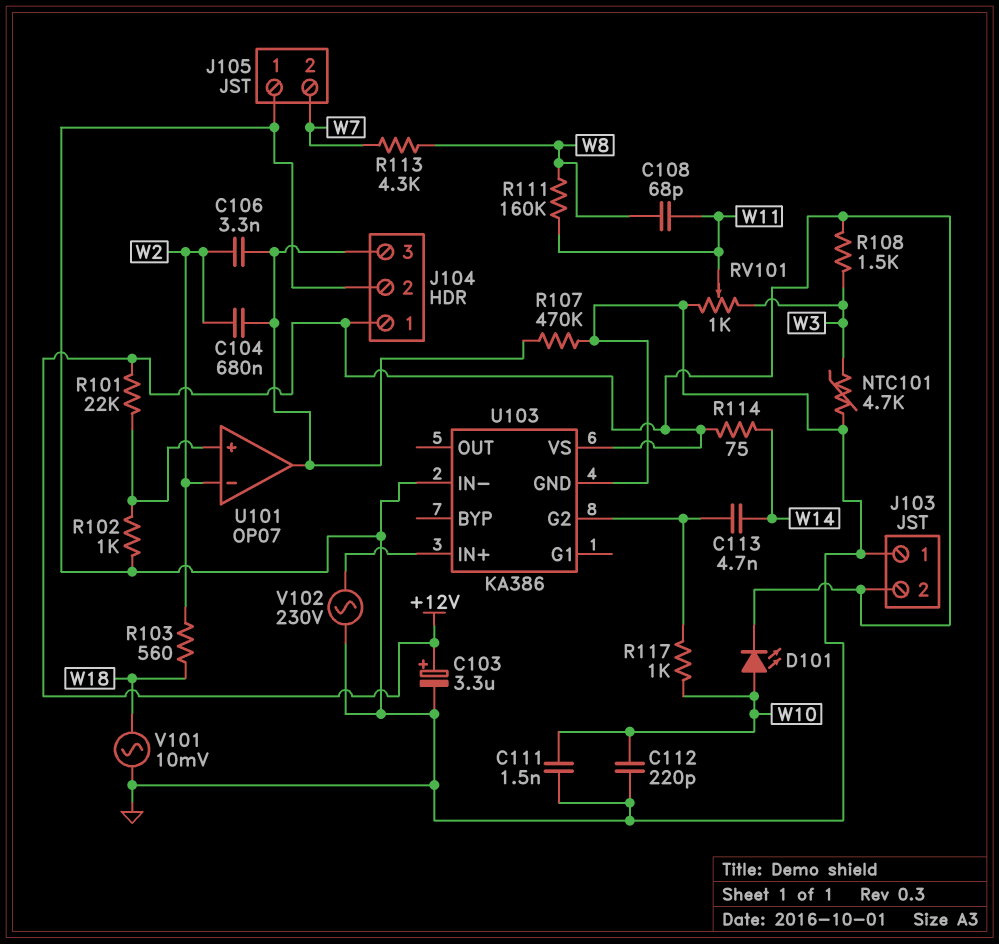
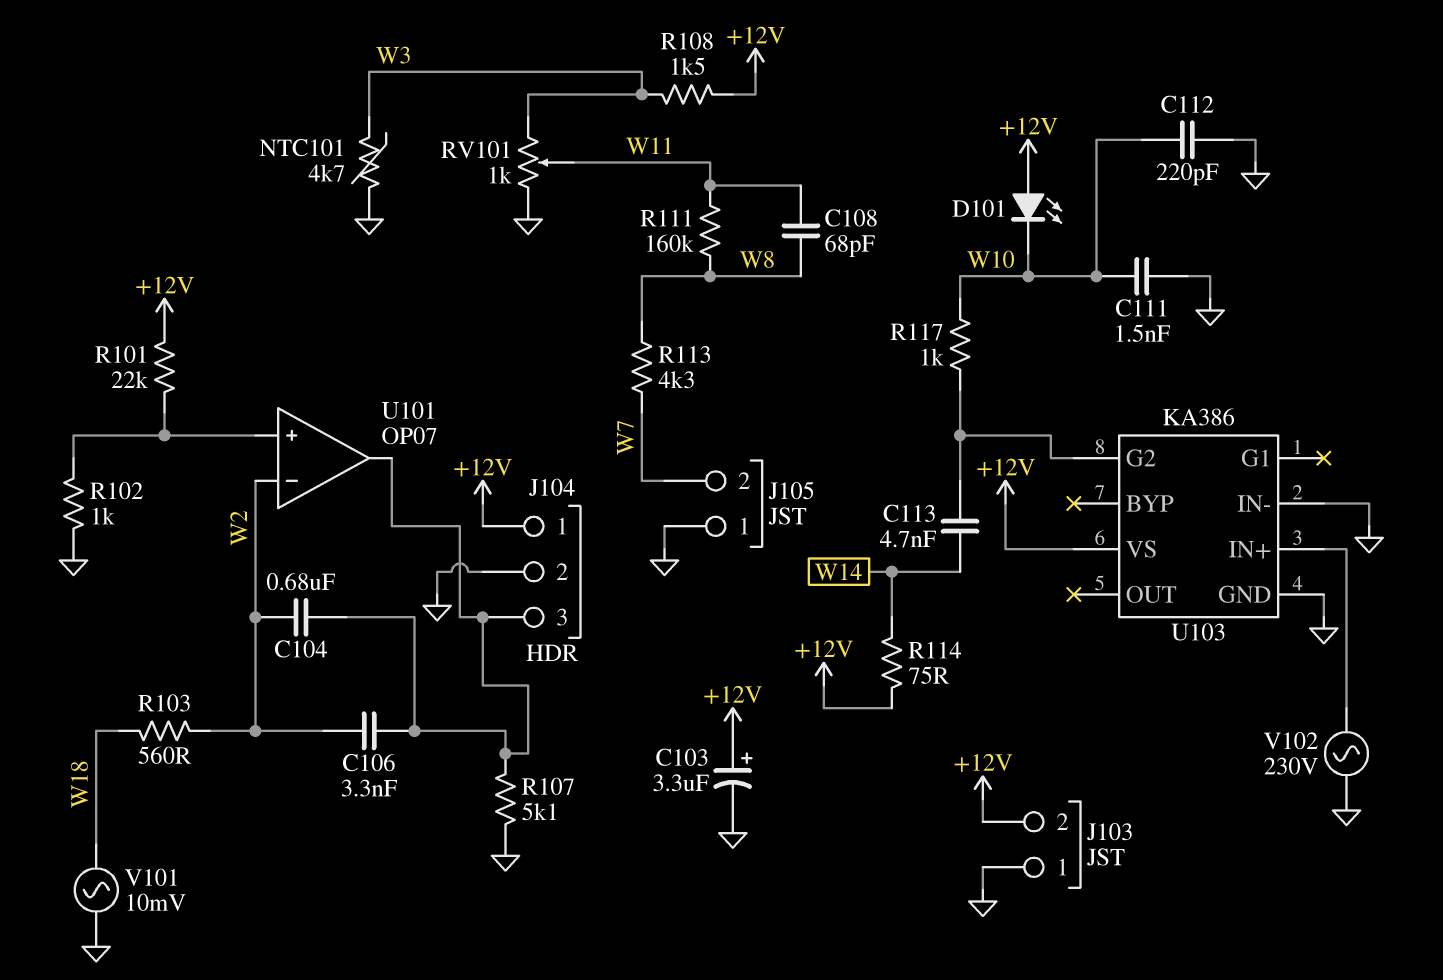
D101: LED (A W10, K +12V) -> LED (A +12V, K W10)
R107: 470k (GND, J104/3) -> 5.1k (GND, J104/3)

